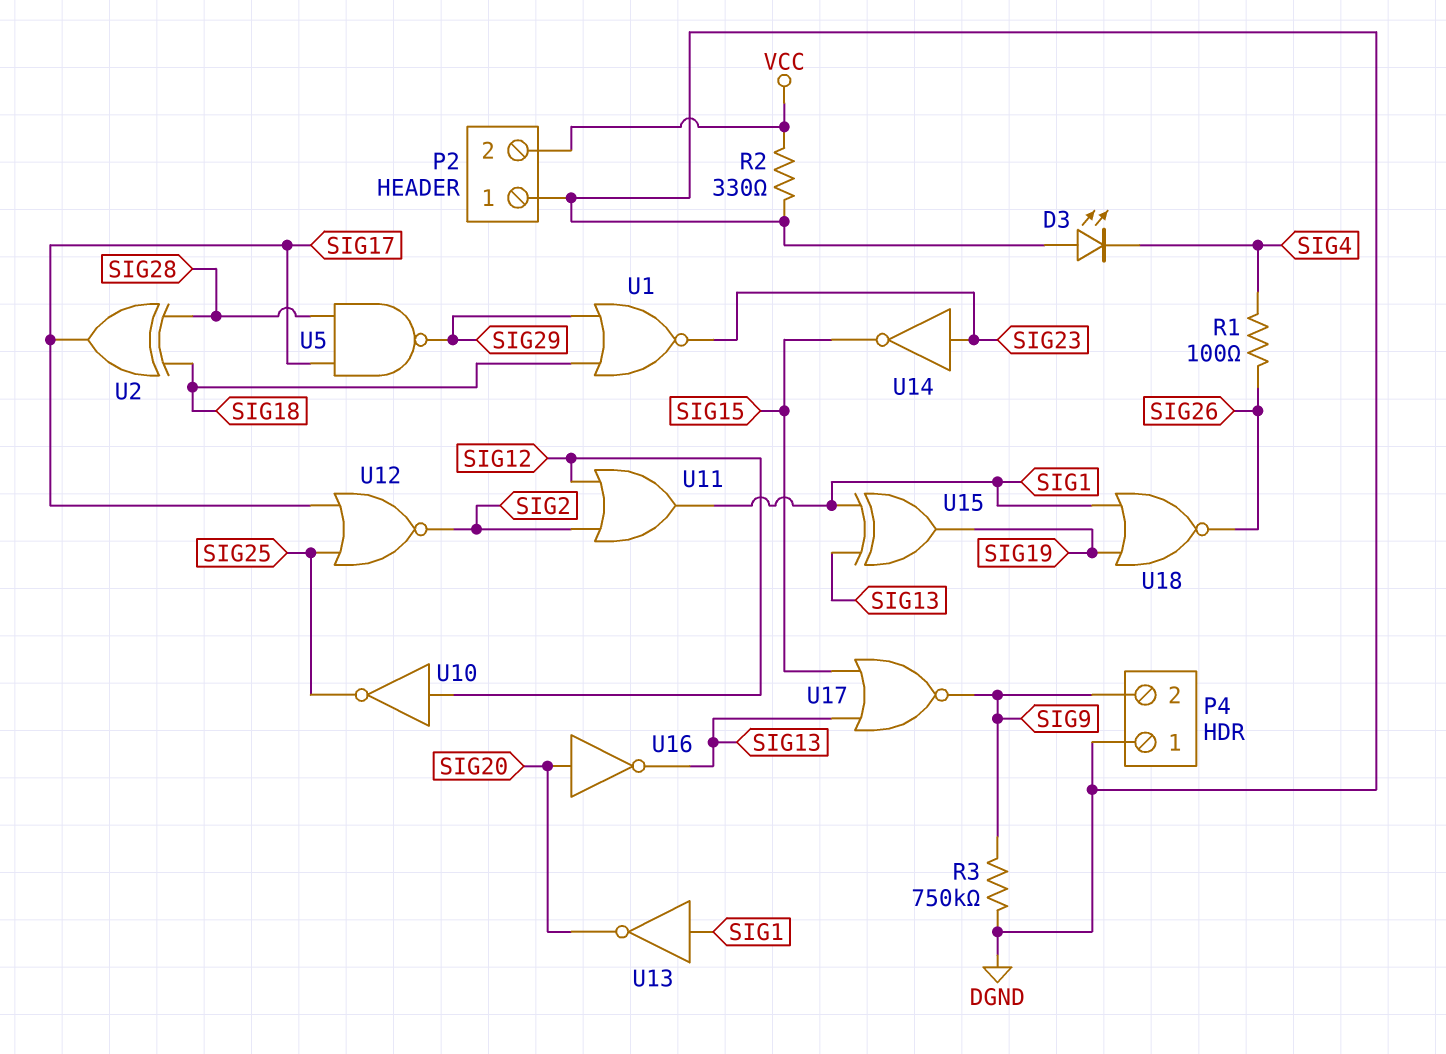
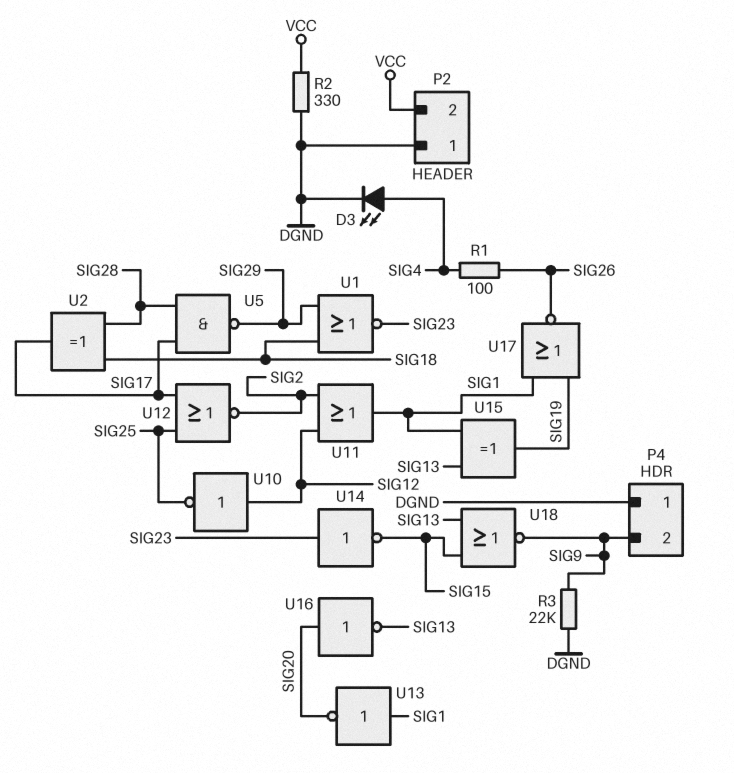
D3: LED (A DGND, K SIG4) -> LED (A SIG4, K DGND)
R3: 750k (DGND, SIG9) -> 22k (DGND, SIG9)
U17: NOR (in SIG13, in SIG15, out SIG9) -> NOR (in SIG1, in SIG19, out SIG26)
U18: NOR (in SIG1, in SIG19, out SIG26) -> NOR (in SIG13, in SIG15, out SIG9)

